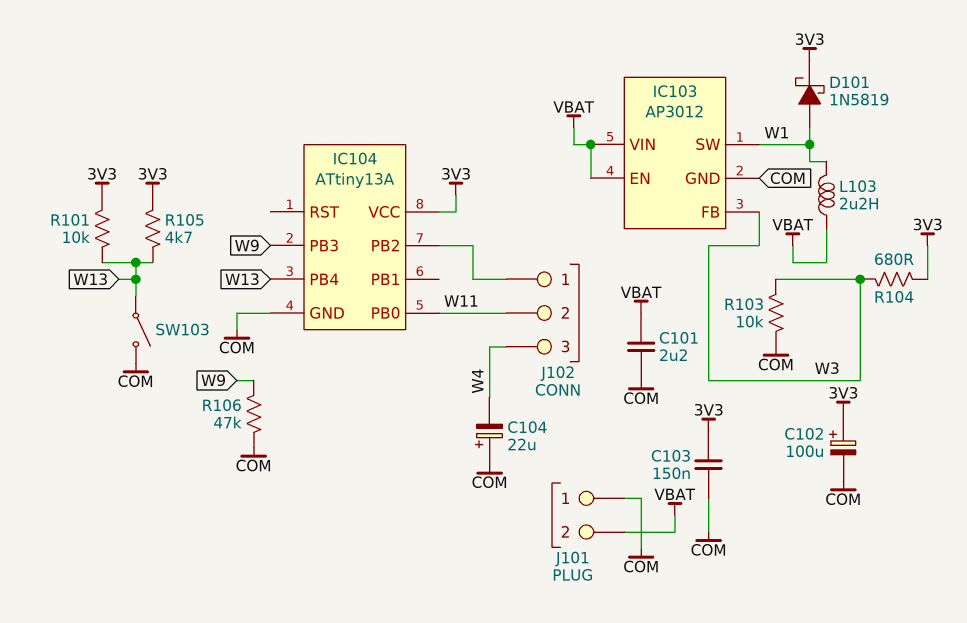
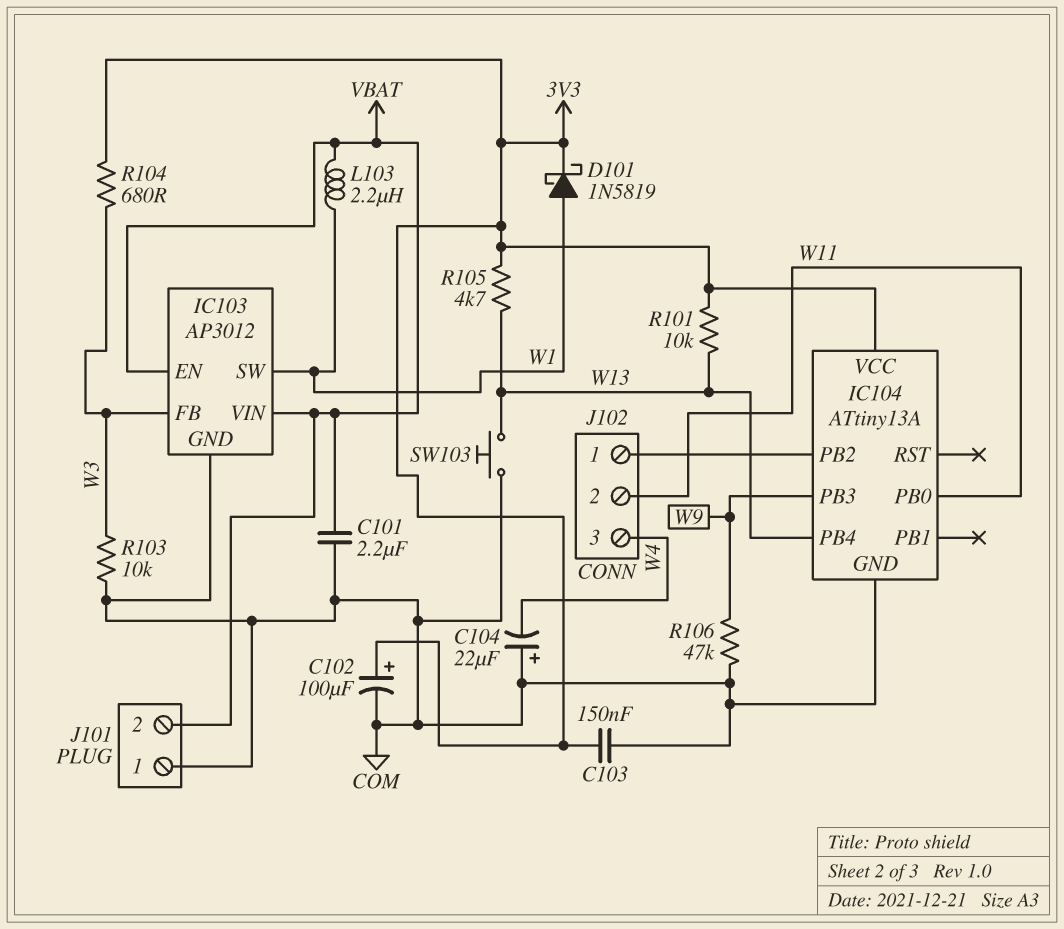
SW103: switch (COM, W13) -> button (COM, W13)

